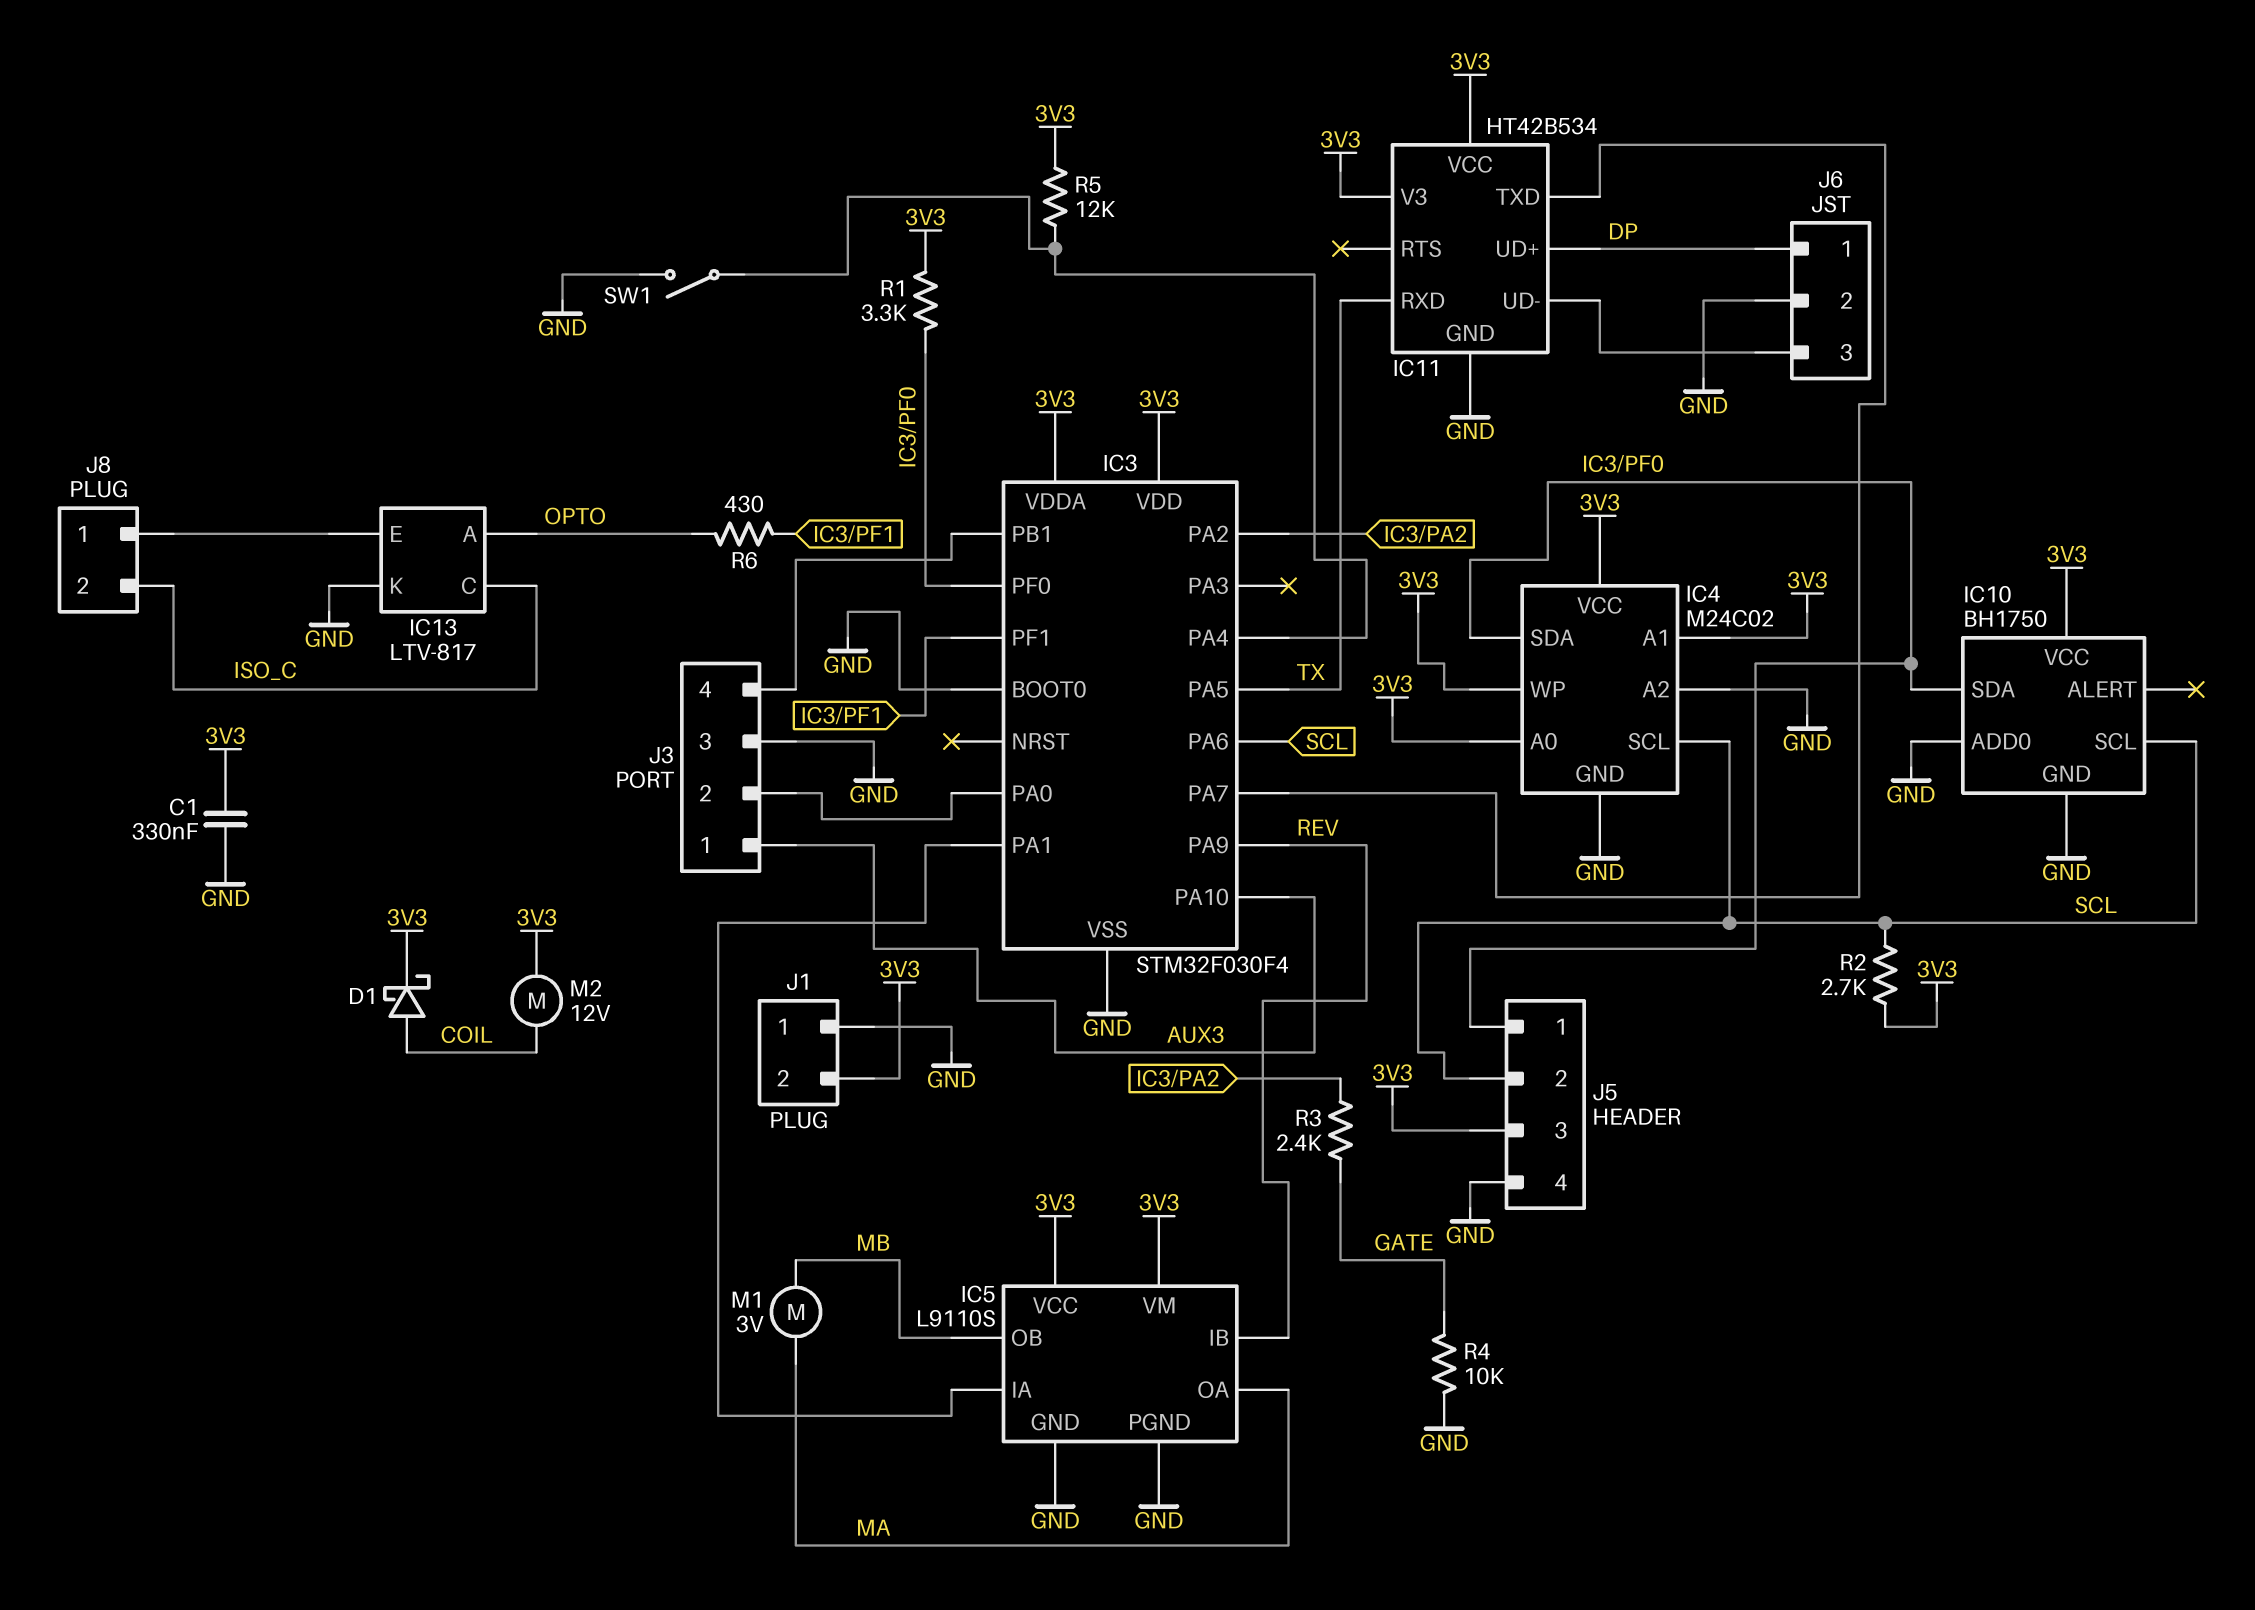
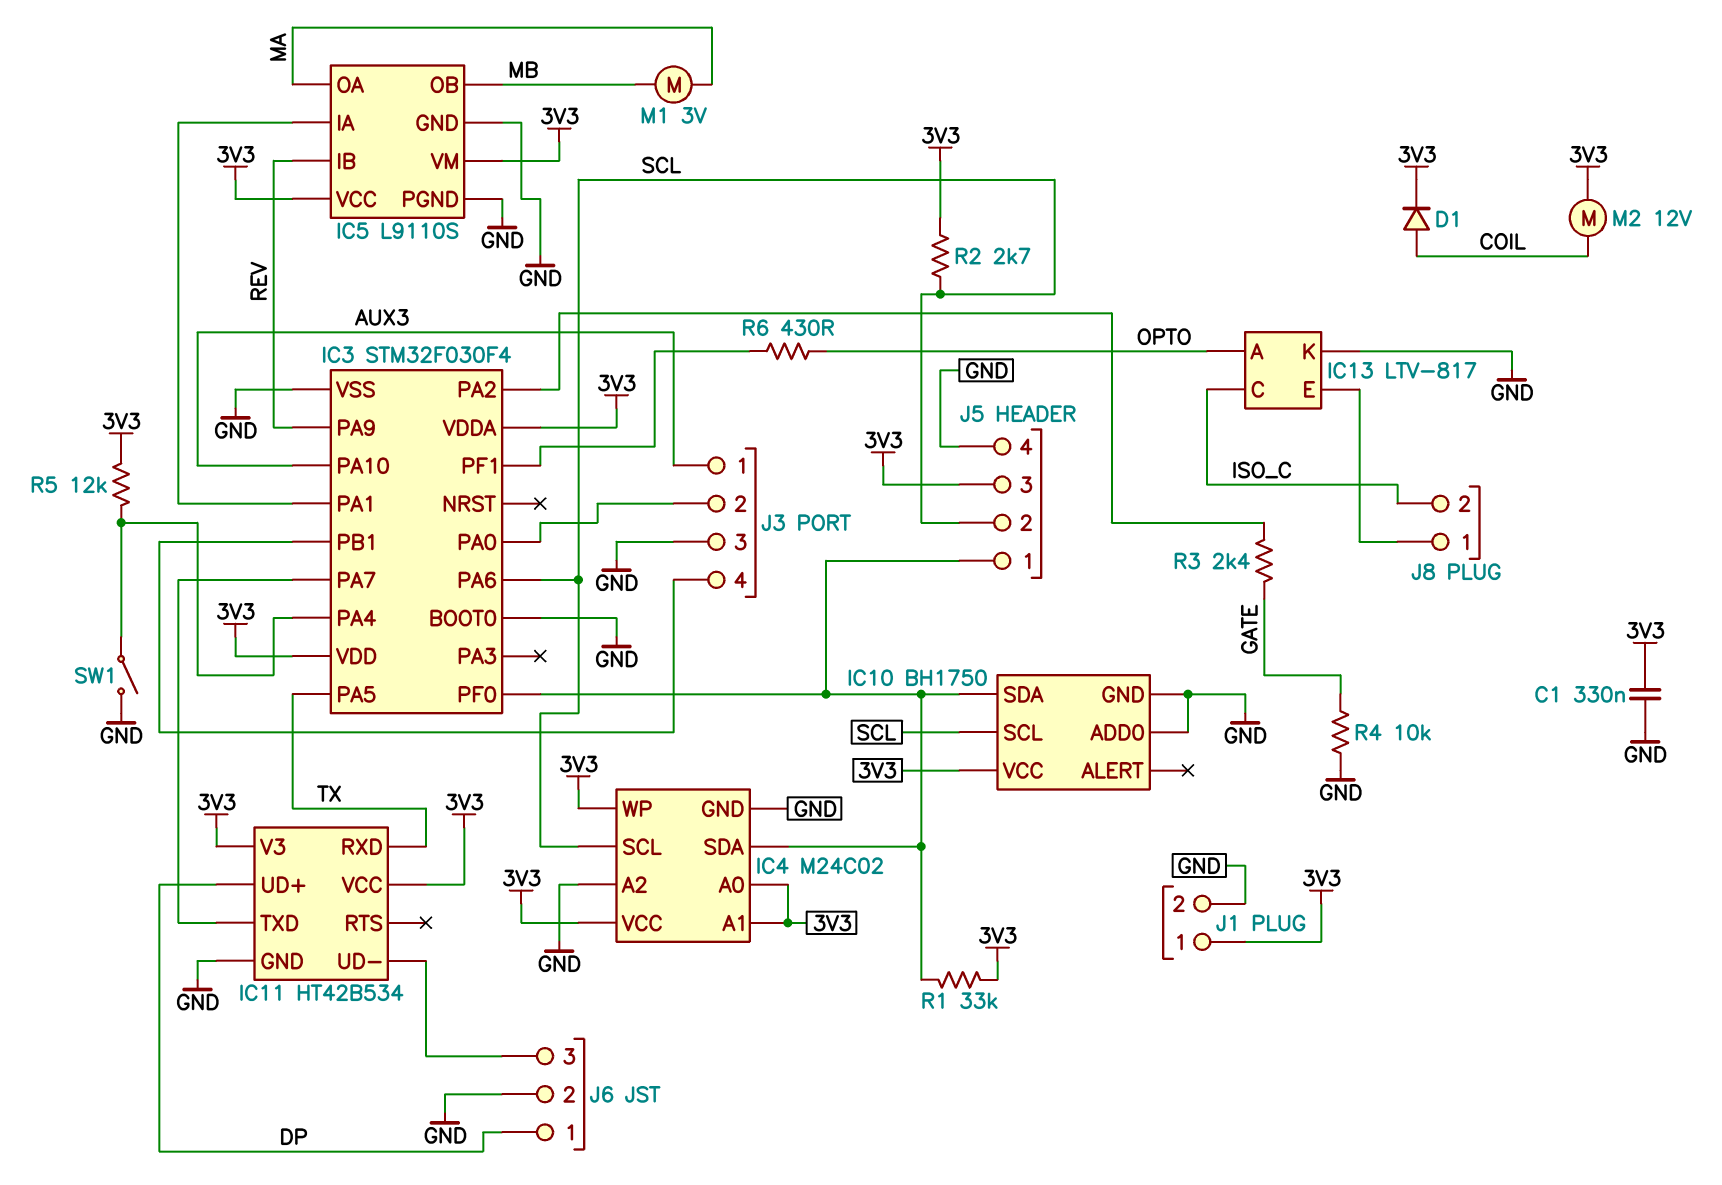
D1: schottky (A COIL, K 3V3) -> diode (A COIL, K 3V3)
J1 pin 1: GND -> 3V3
J1 pin 2: 3V3 -> GND
R1: 3.3k (3V3, IC3/PF0) -> 33k (3V3, IC3/PF0)

